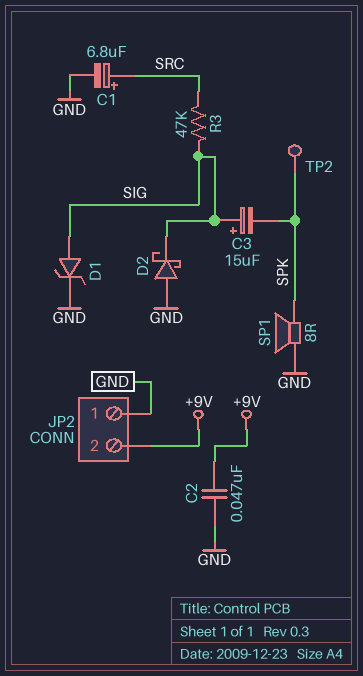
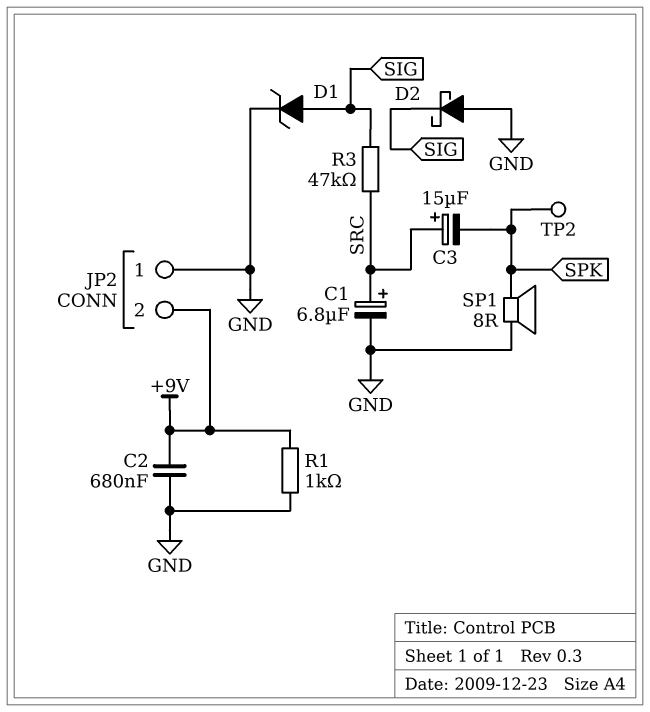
C2: 47nF (+9V, GND) -> 680nF (+9V, GND)
C3: 15uF (plus SIG, minus SPK) -> 15uF (plus SRC, minus SPK)
R1: none -> 1k (+9V, GND)

